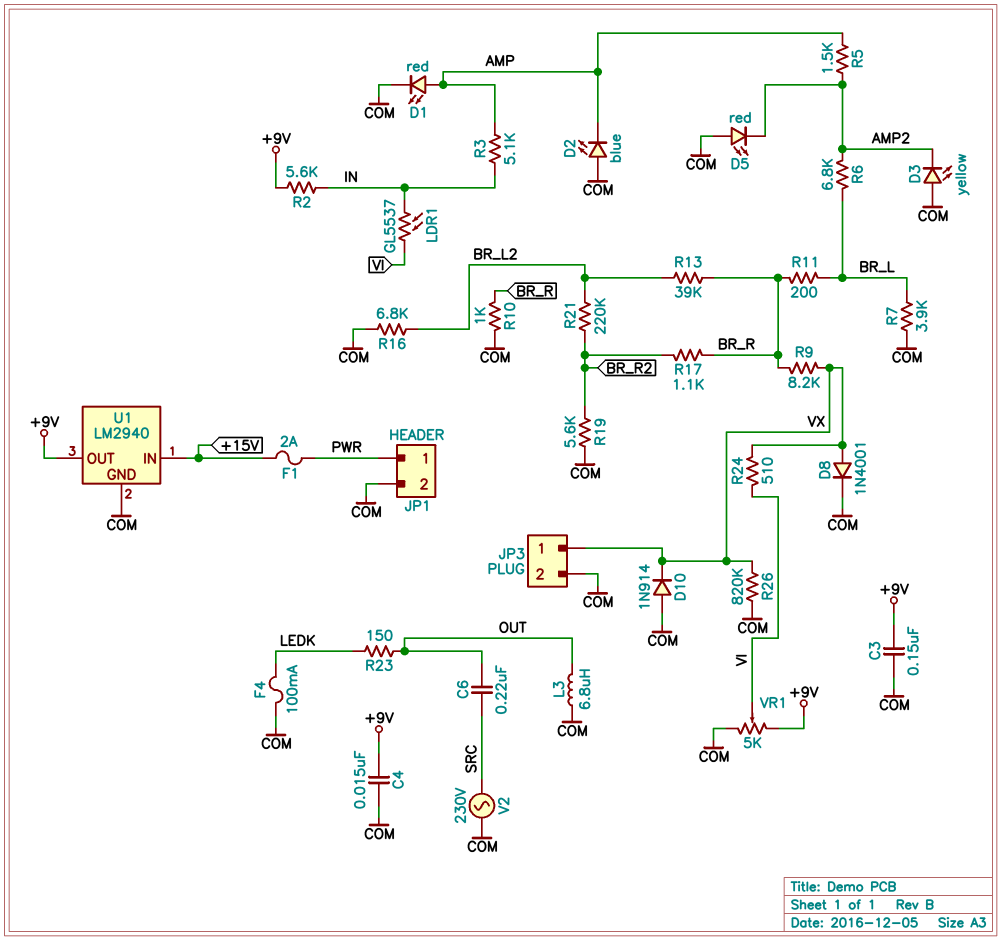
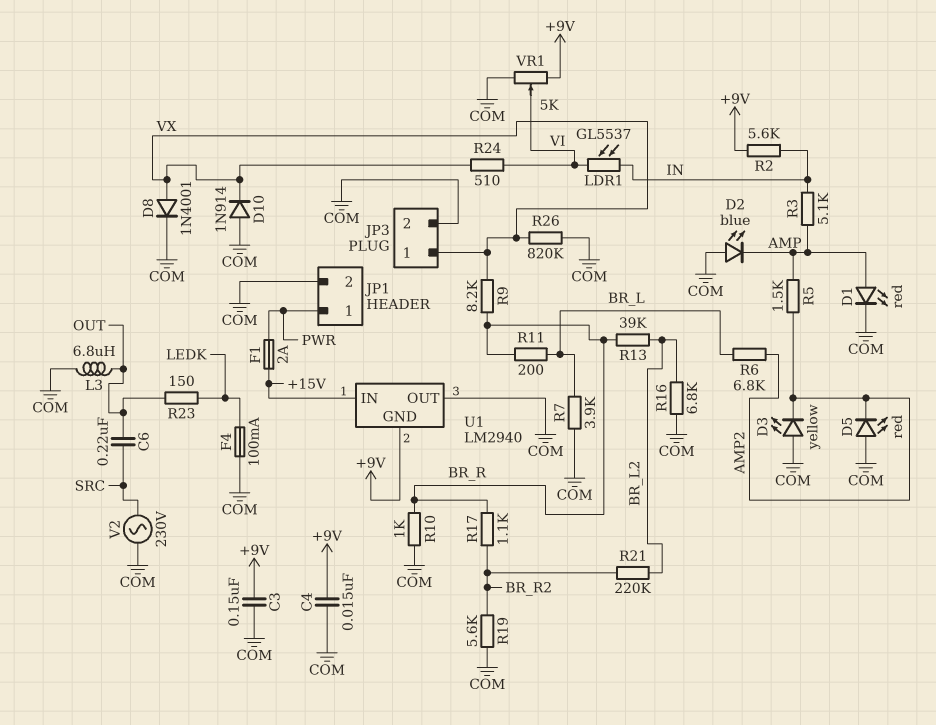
U1 pin GND: COM -> +9V
U1 pin OUT: +9V -> COM

